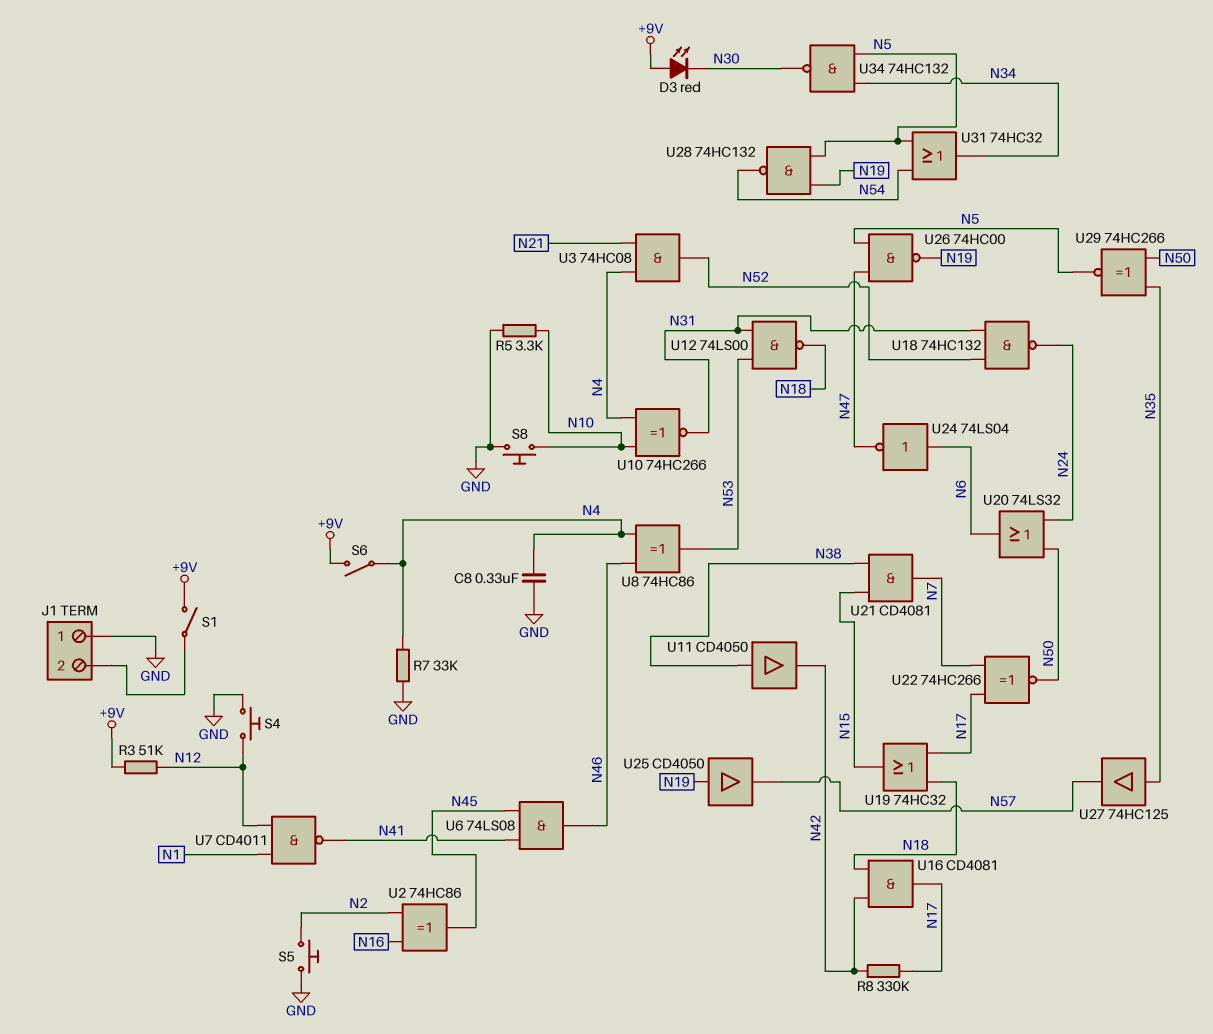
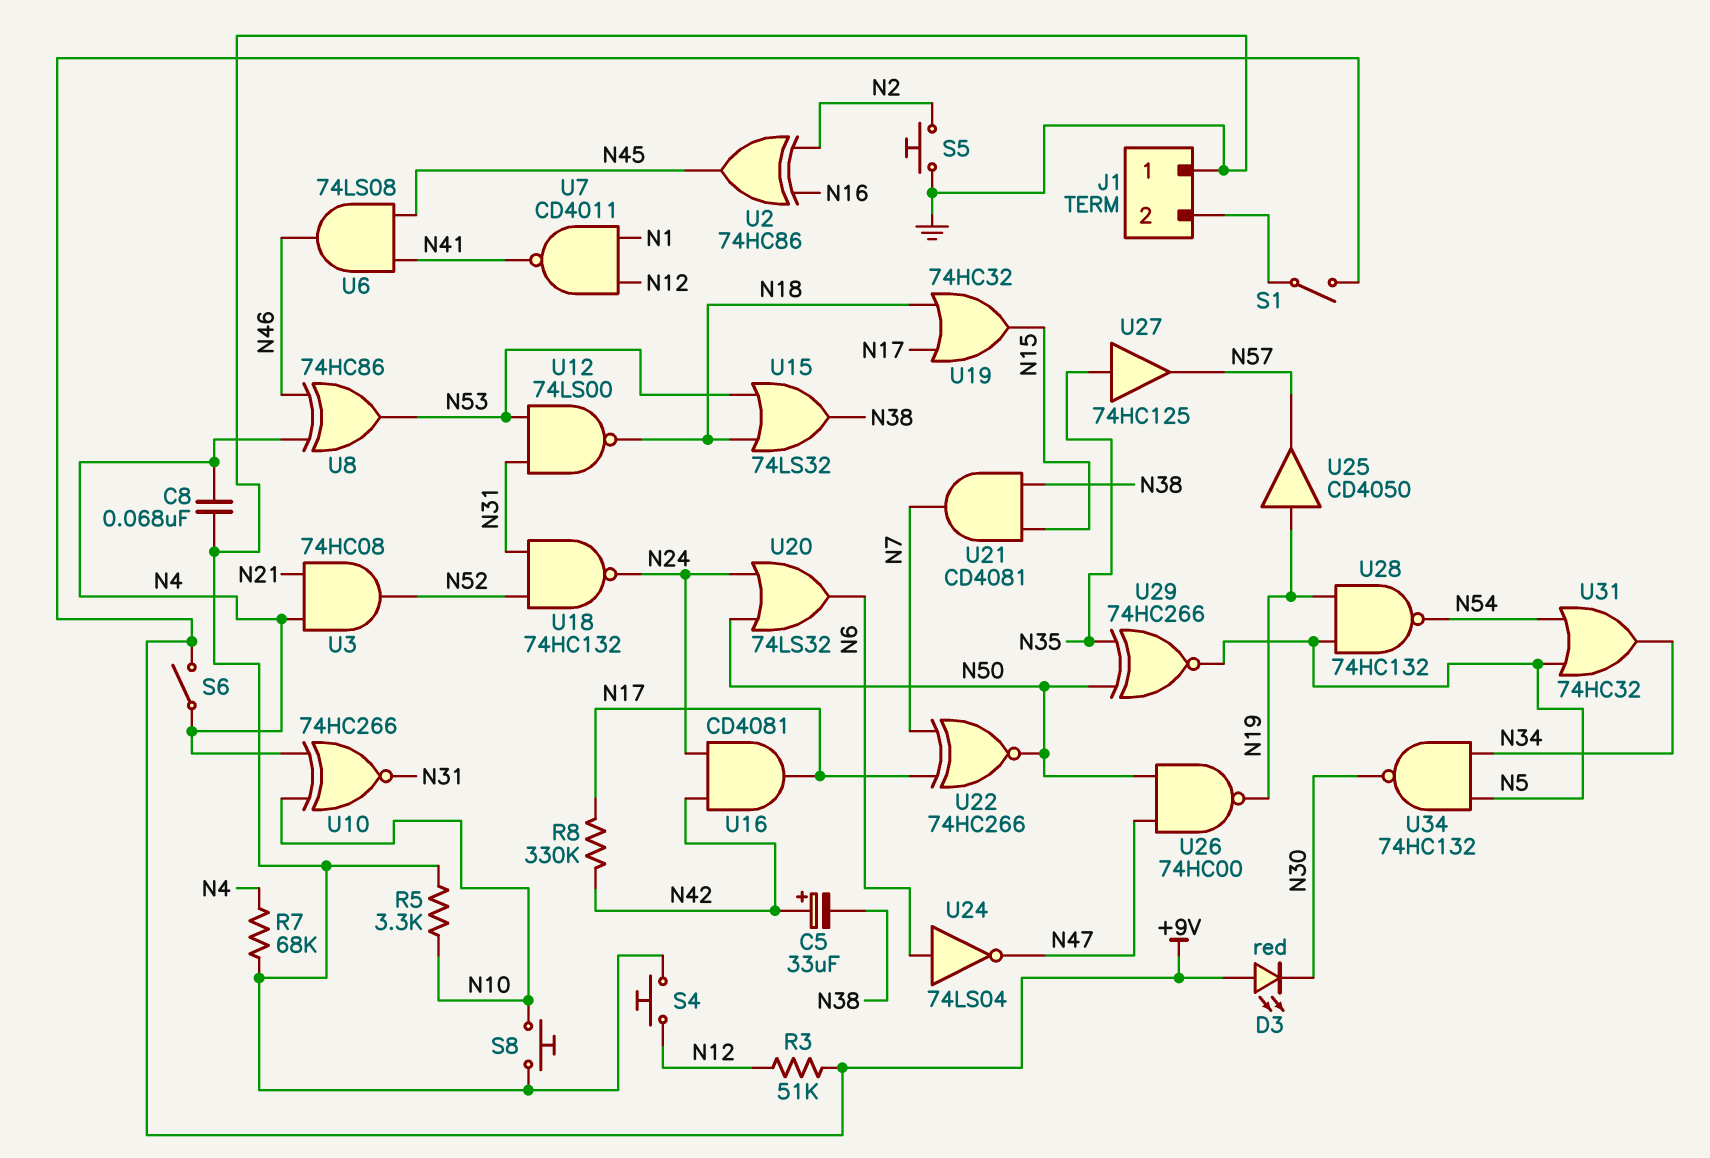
C5: none -> 33uF (plus N42, minus N38)
C8: 330nF (GND, N4) -> 68nF (GND, N4)
R7: 33k (GND, N4) -> 68k (GND, N4)
U11: buffer CD4050 (in N38, out N42) -> none
U15: none -> OR 74LS32 (in N18, in N53, out N38)
U16: AND CD4081 (in N18, in N42, out N17) -> AND CD4081 (in N24, in N42, out N17)
U26: NAND 74HC00 (in N5, in N47, out N19) -> NAND 74HC00 (in N47, in N50, out N19)

